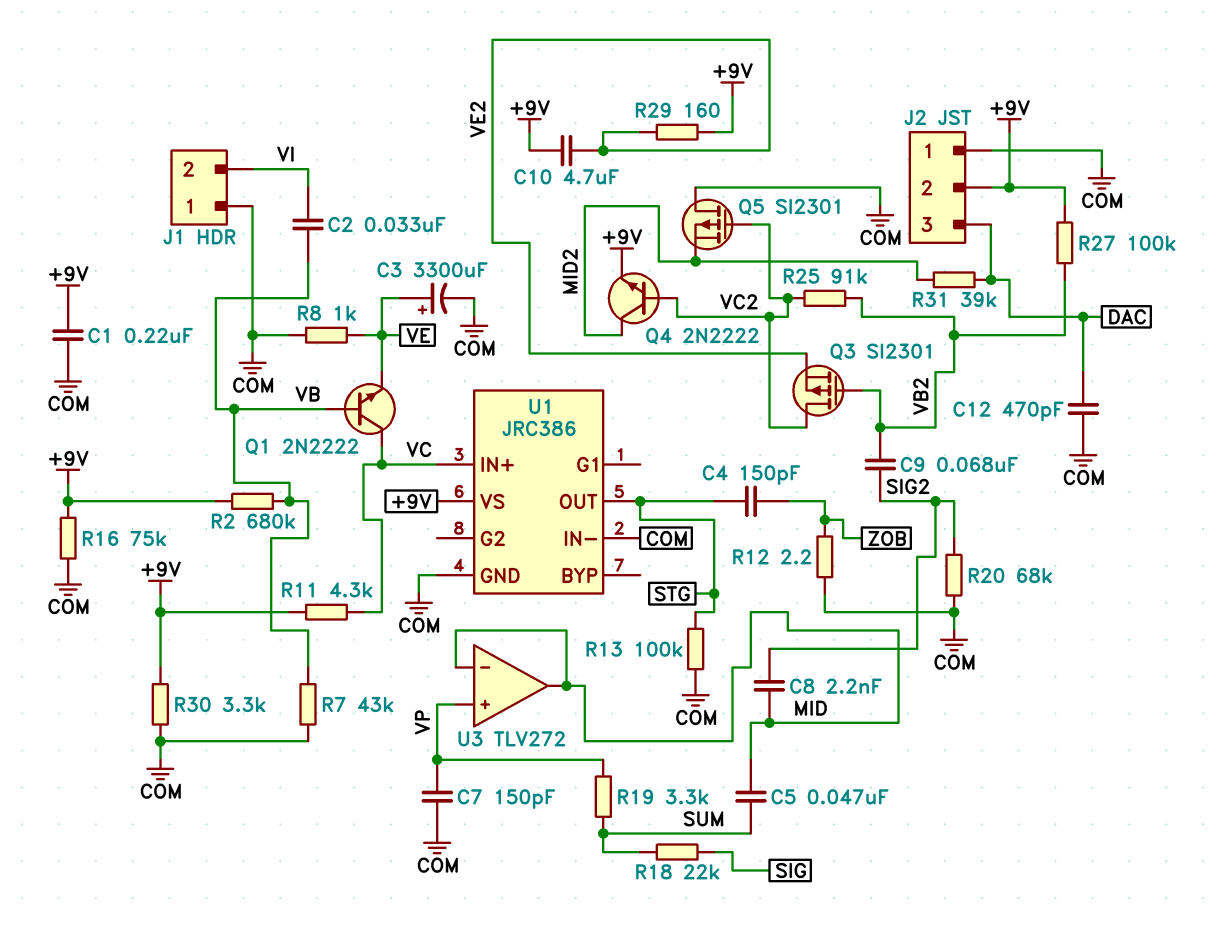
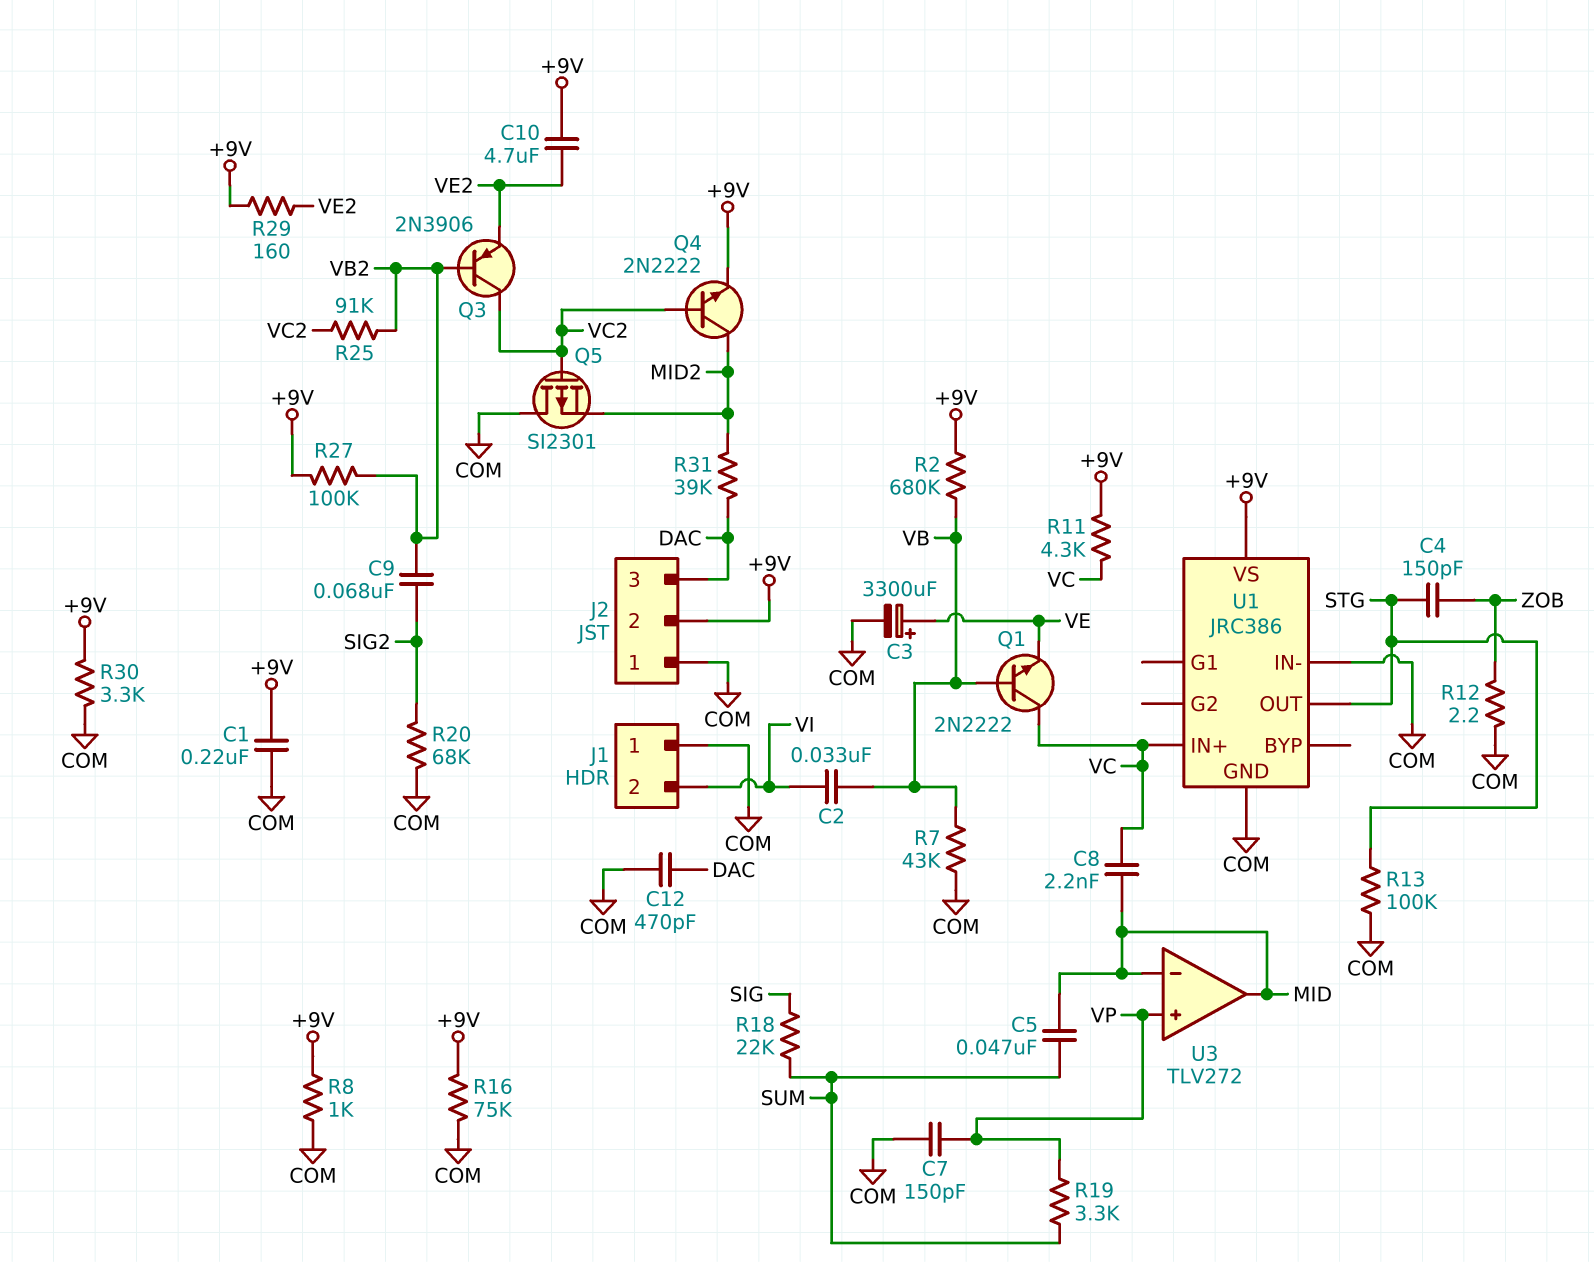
C8: 2.2nF (MID, SIG2) -> 2.2nF (MID, VC)
Q3: PMOS SI2301 (G VB2, D VC2, S VE2) -> PNP 2N3906 (B VB2, C VC2, E VE2)
R8: 1k (COM, VE) -> 1k (+9V, COM)

